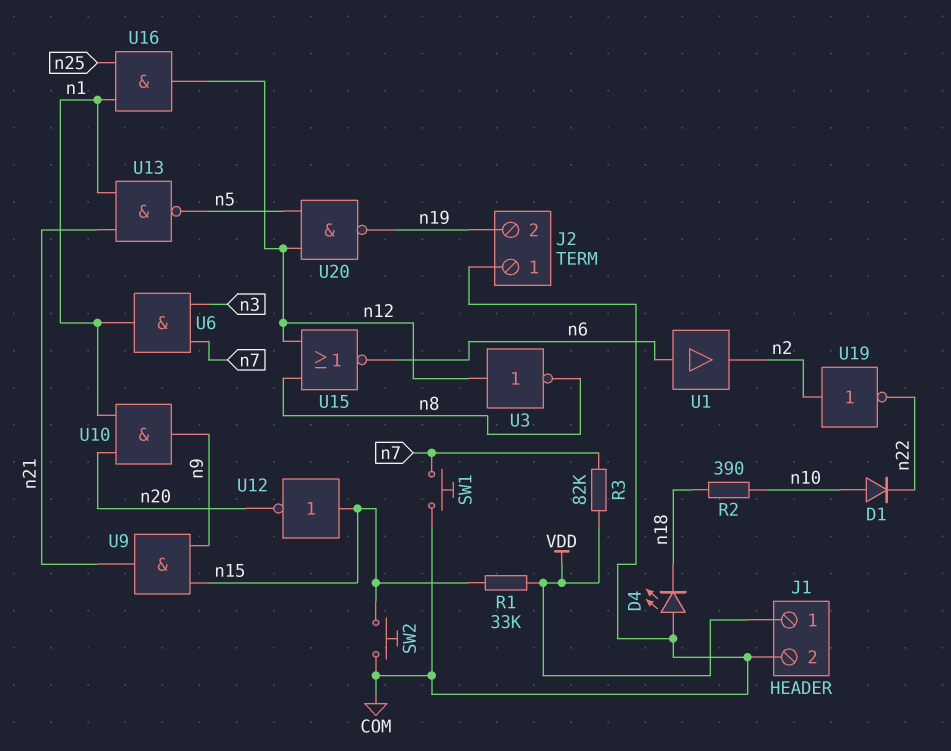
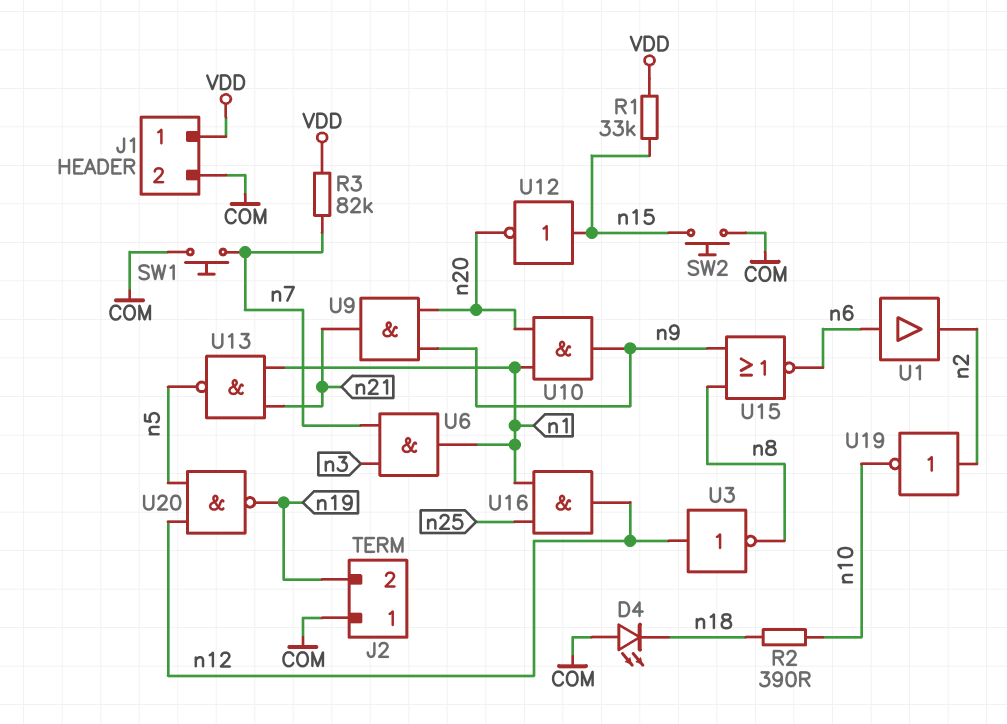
D1: diode (A n10, K n22) -> none
U9: AND (in n9, in n15, out n21) -> AND (in n9, in n20, out n21)
U15: NOR (in n8, in n12, out n6) -> NOR (in n8, in n9, out n6)
U19: NOT (in n2, out n22) -> NOT (in n2, out n10)

